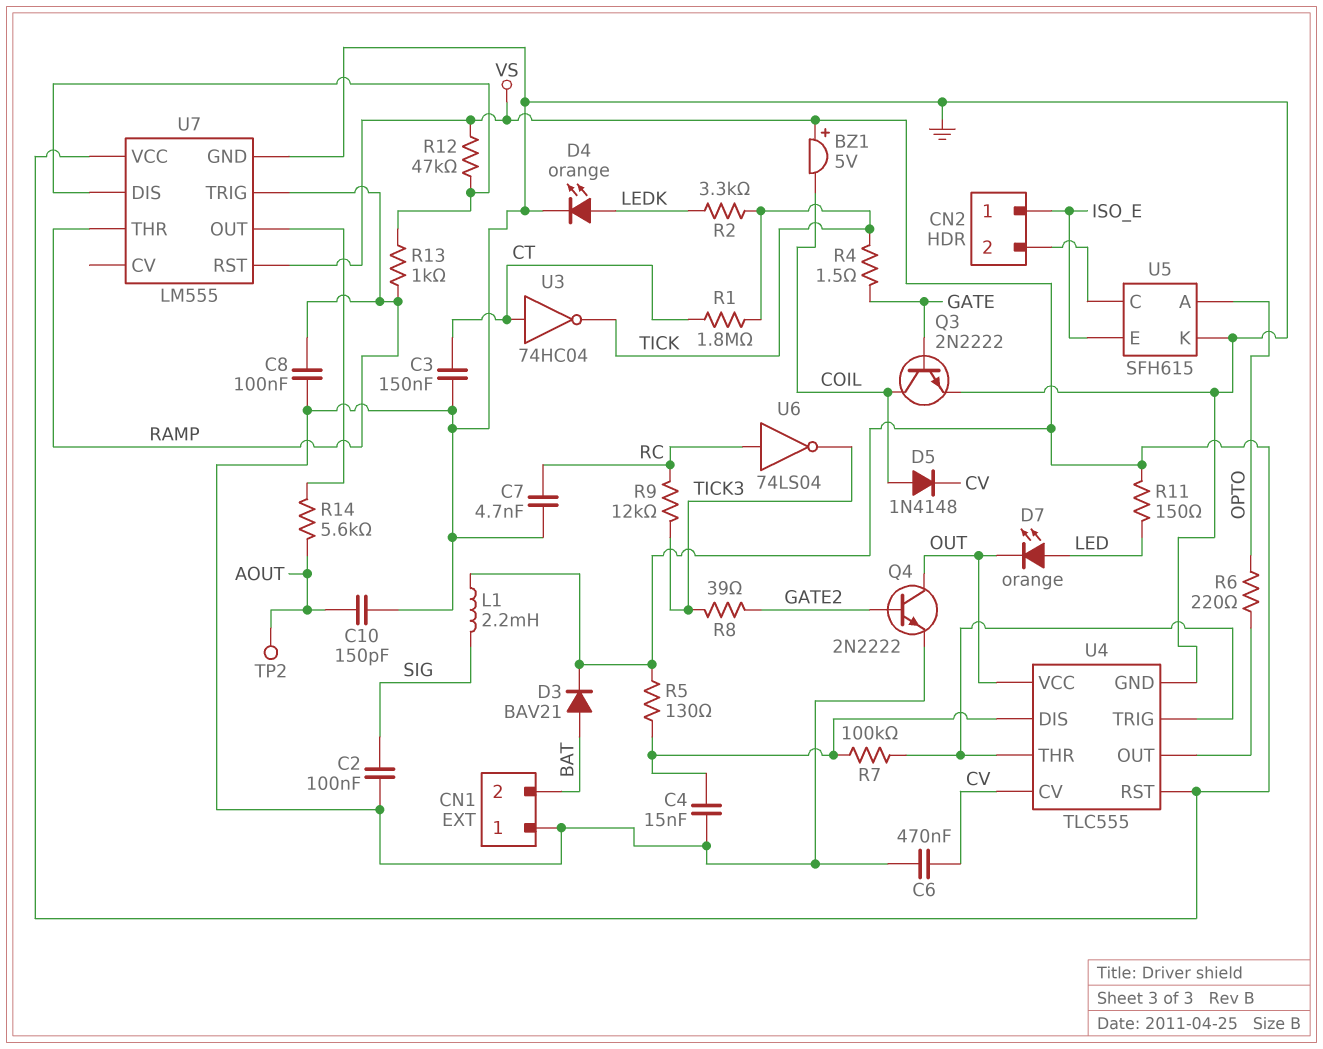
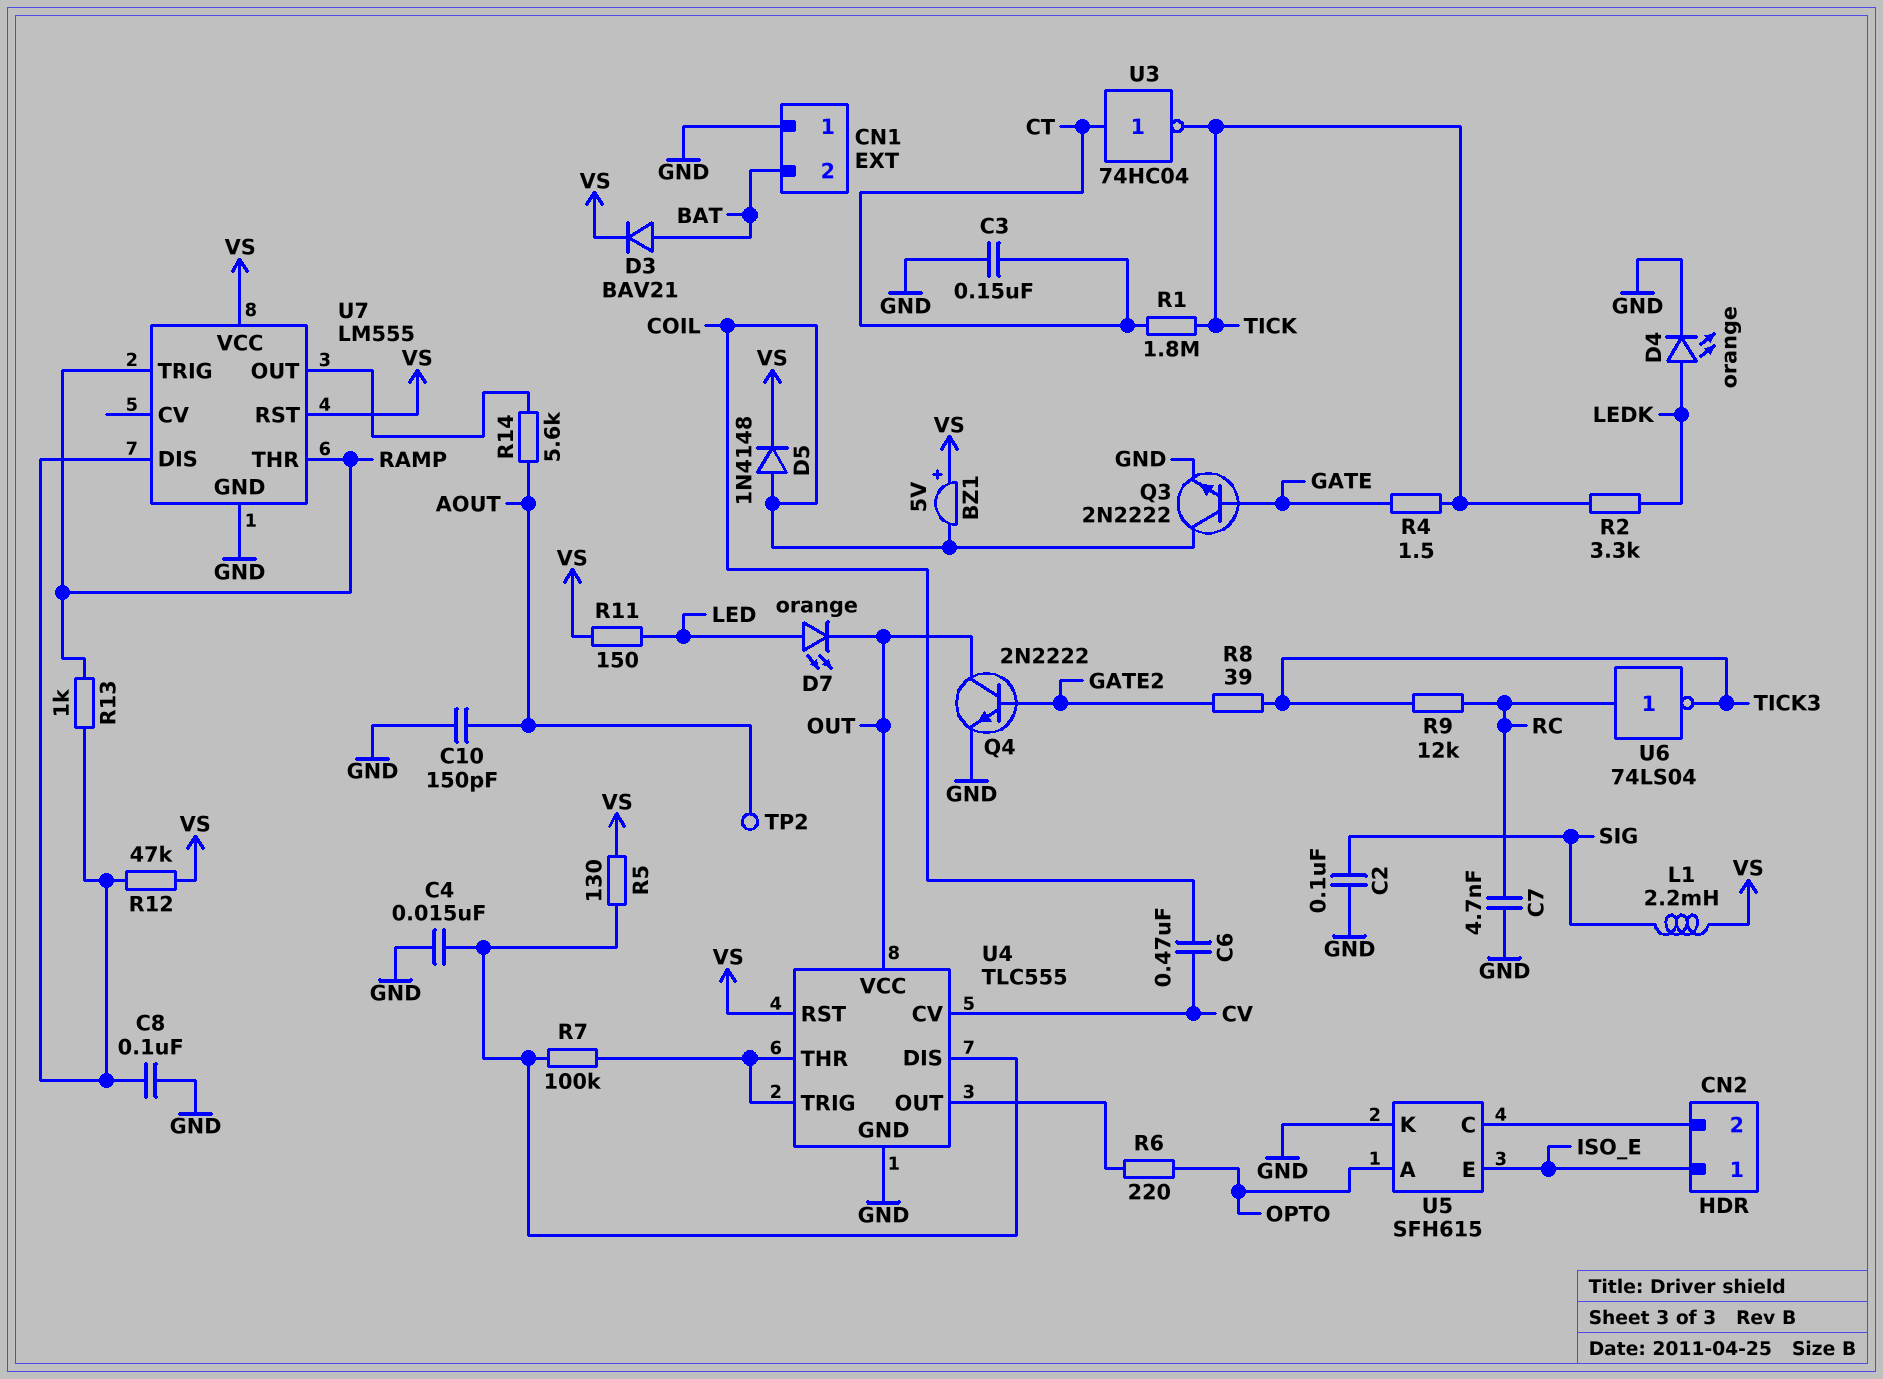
C6: 470nF (CV, GND) -> 470nF (COIL, CV)
C8: 100nF (GND, RAMP) -> 100nF (GND, U7/DIS)
D5: diode 1N4148 (A COIL, K CV) -> diode 1N4148 (A COIL, K VS)

